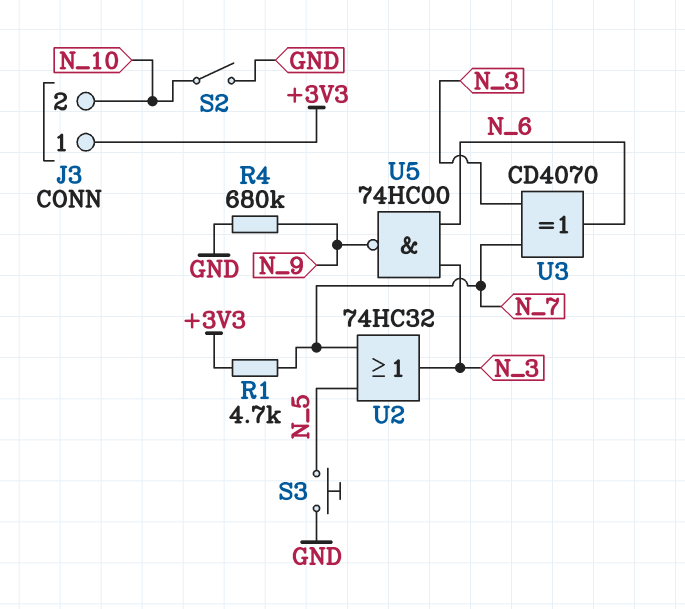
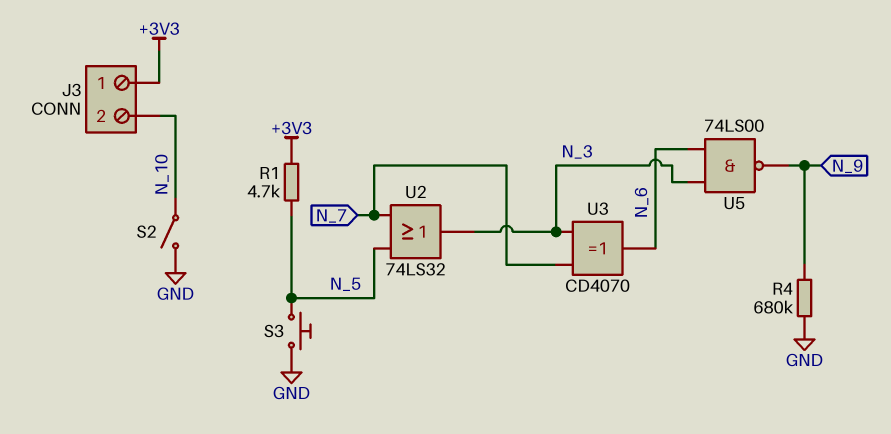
R1: 4.7k (+3V3, N_7) -> 4.7k (+3V3, N_5)
U2: OR 74HC32 (in N_5, in N_7, out N_3) -> OR 74LS32 (in N_5, in N_7, out N_3)
U5: NAND 74HC00 (in N_3, in N_6, out N_9) -> NAND 74LS00 (in N_3, in N_6, out N_9)

